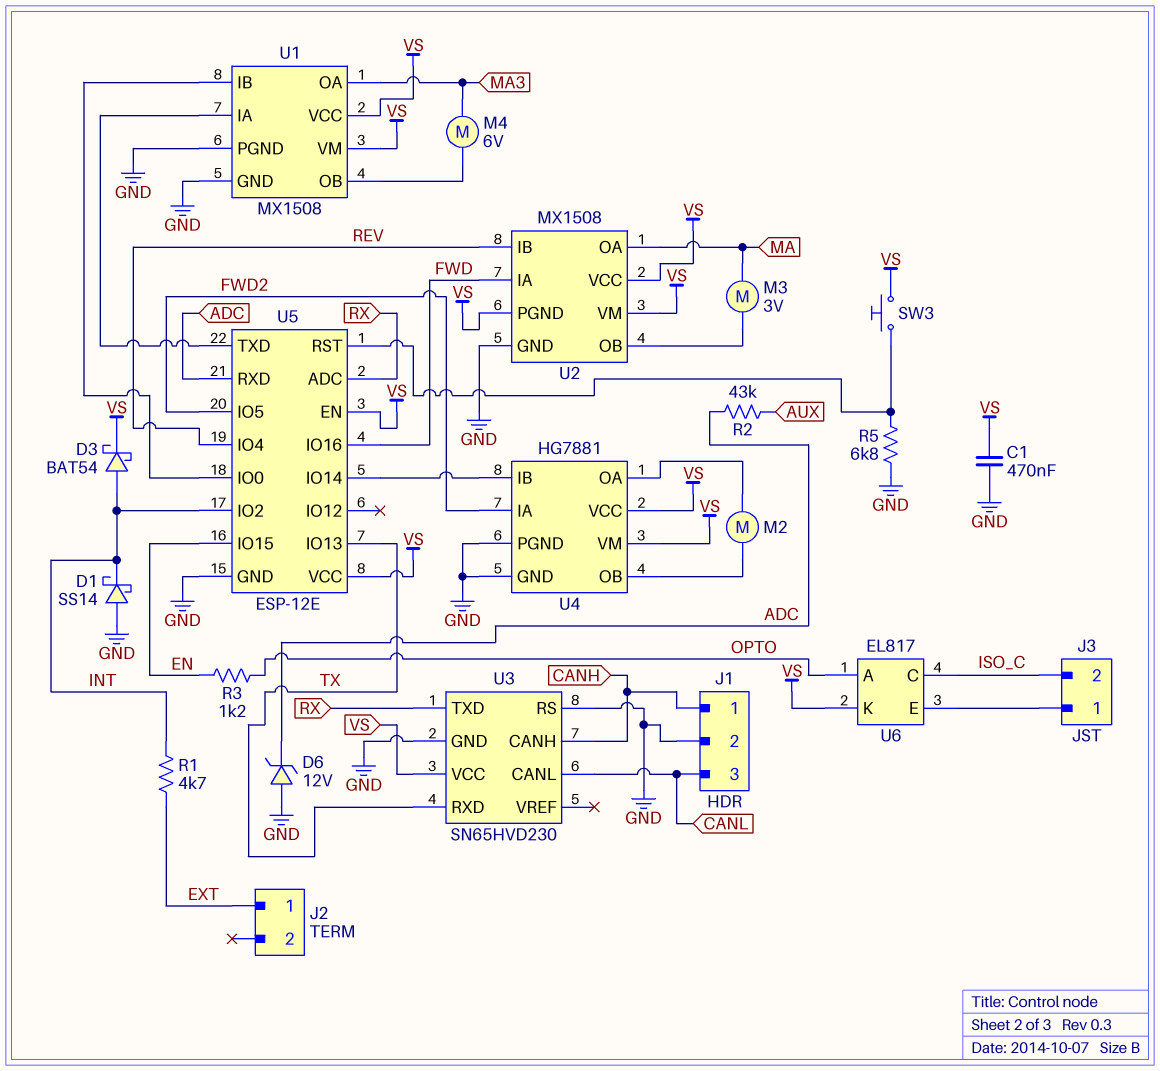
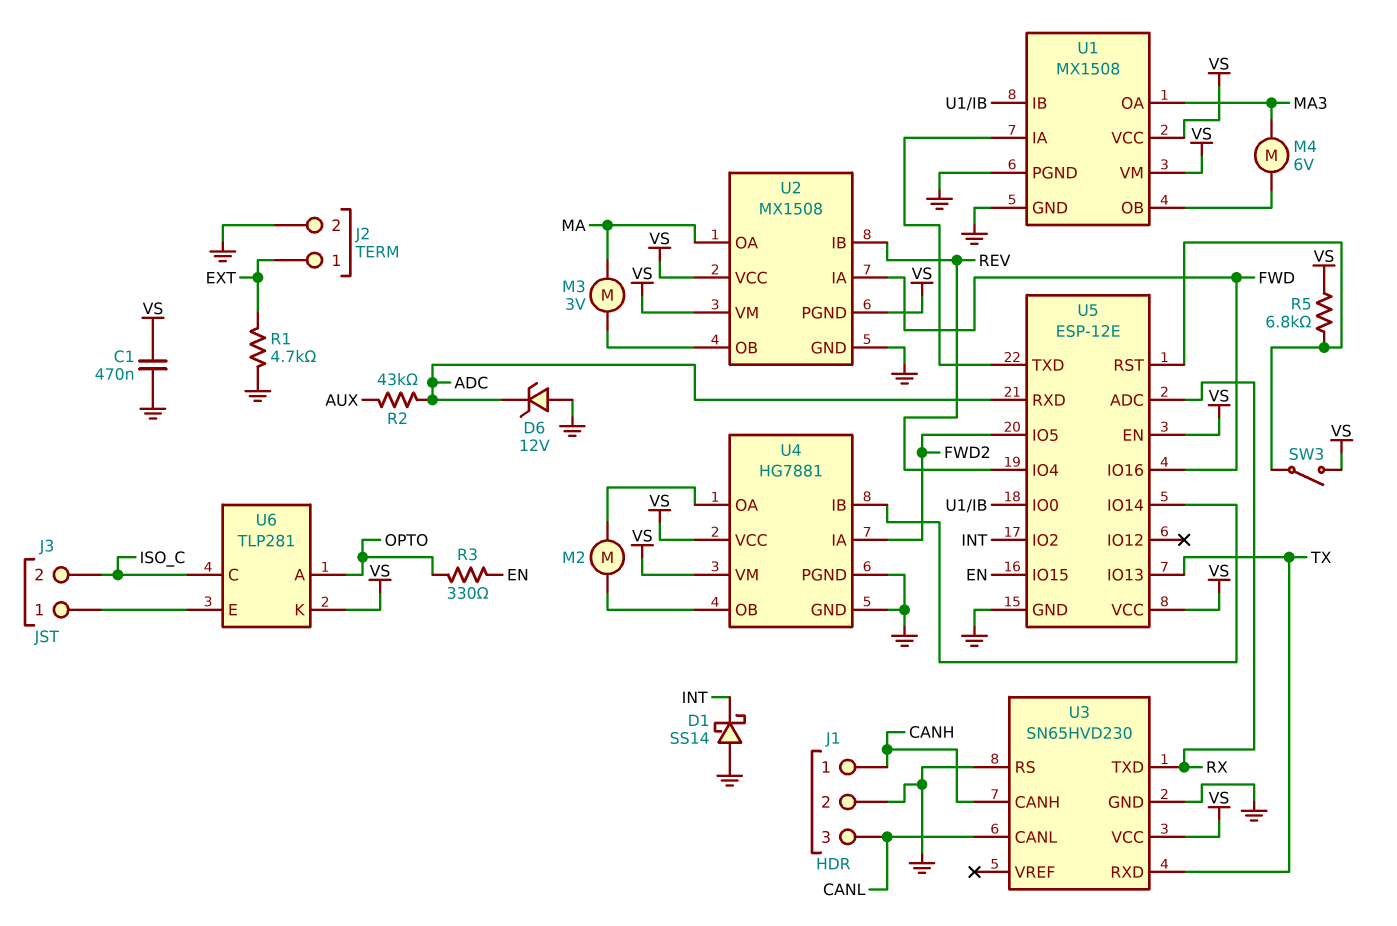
D3: schottky BAT54 (A INT, K VS) -> none
J2 pin 2: none -> GND
R1: 4.7k (EXT, INT) -> 4.7k (EXT, GND)
R3: 1.2k (EN, OPTO) -> 330 (EN, OPTO)
R5: 6.8k (GND, U5/RST) -> 6.8k (U5/RST, VS)
SW3: button (U5/RST, VS) -> switch (U5/RST, VS)
U6: EL817 -> TLP281

